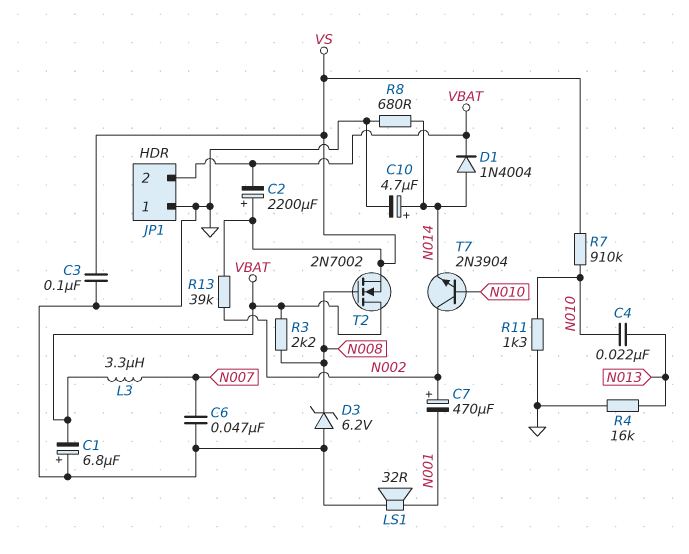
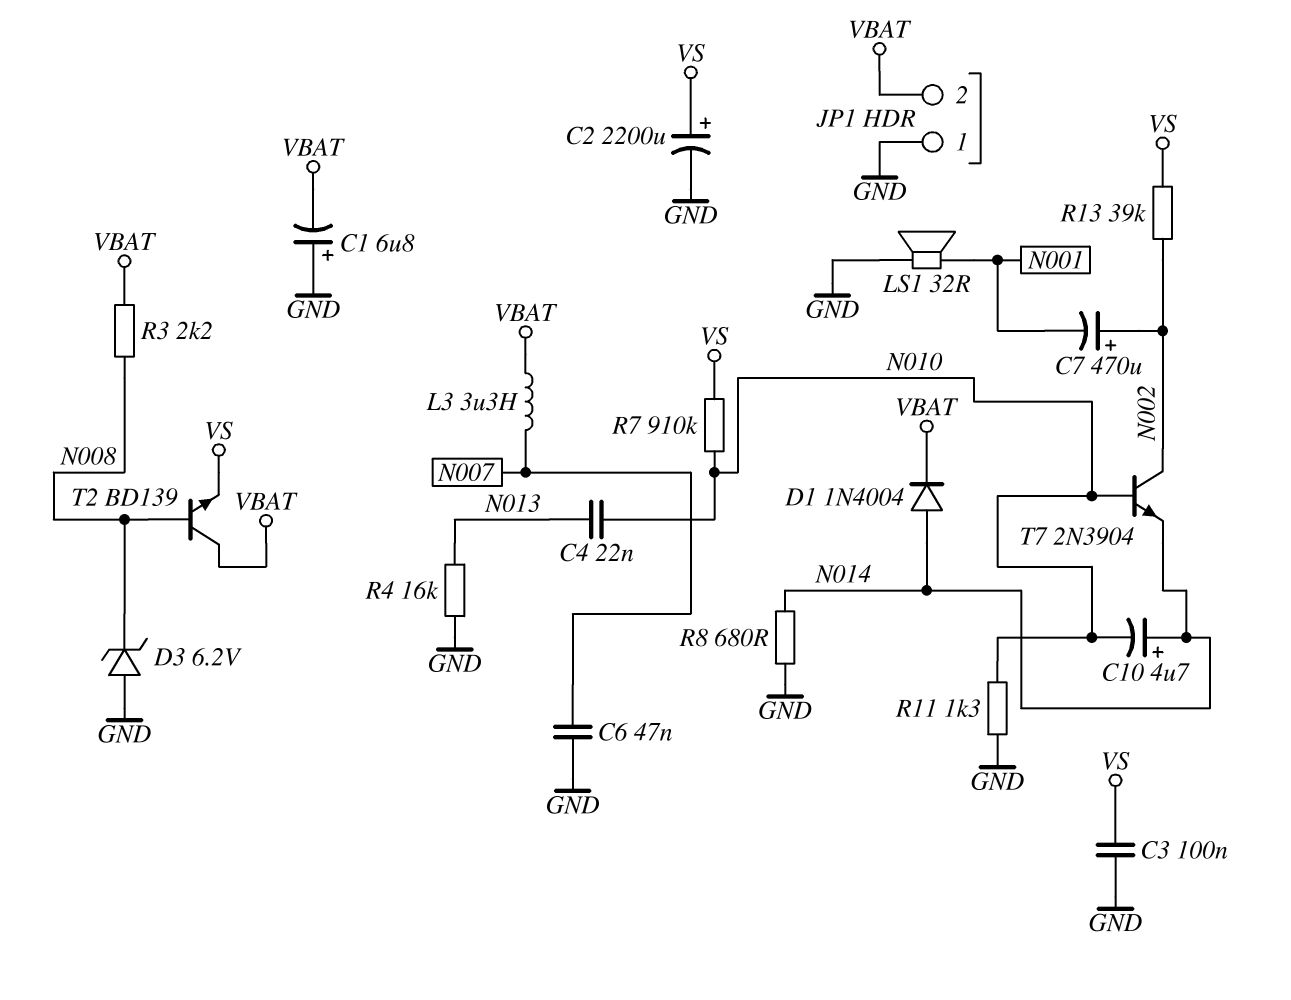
C2: 2200uF (plus VS, minus VBAT) -> 2200uF (plus VS, minus GND)
C10: 4.7uF (plus N014, minus GND) -> 4.7uF (plus N014, minus N010)
T2: NMOS 2N7002 (G N008, D VBAT, S VS) -> NPN BD139 (B N008, C VBAT, E VS)

